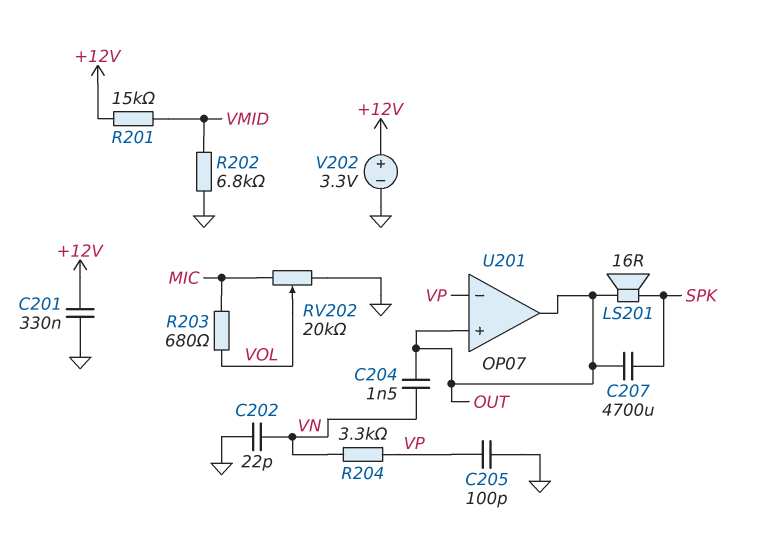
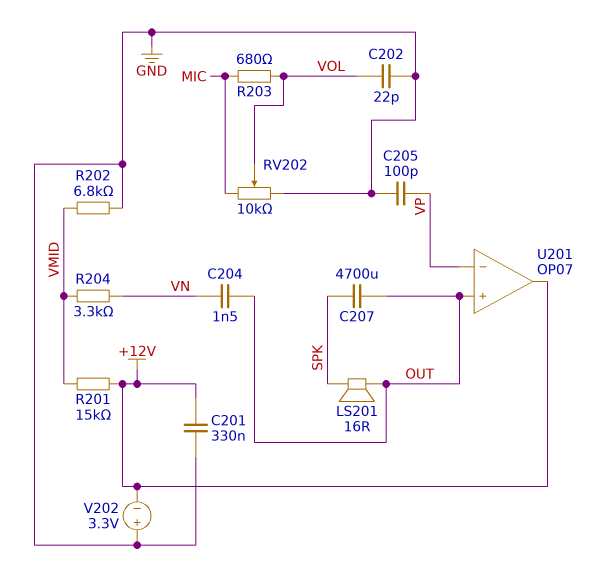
C202: 22pF (GND, VN) -> 22pF (GND, VOL)
R204: 3.3k (VN, VP) -> 3.3k (VMID, VN)
RV202: 20k (GND, MIC, wiper VOL) -> 10k (GND, MIC, wiper VOL)
U201 pin out: OUT -> +12V
V202: 3.3V (plus +12V, minus GND) -> 3.3V (plus GND, minus +12V)

